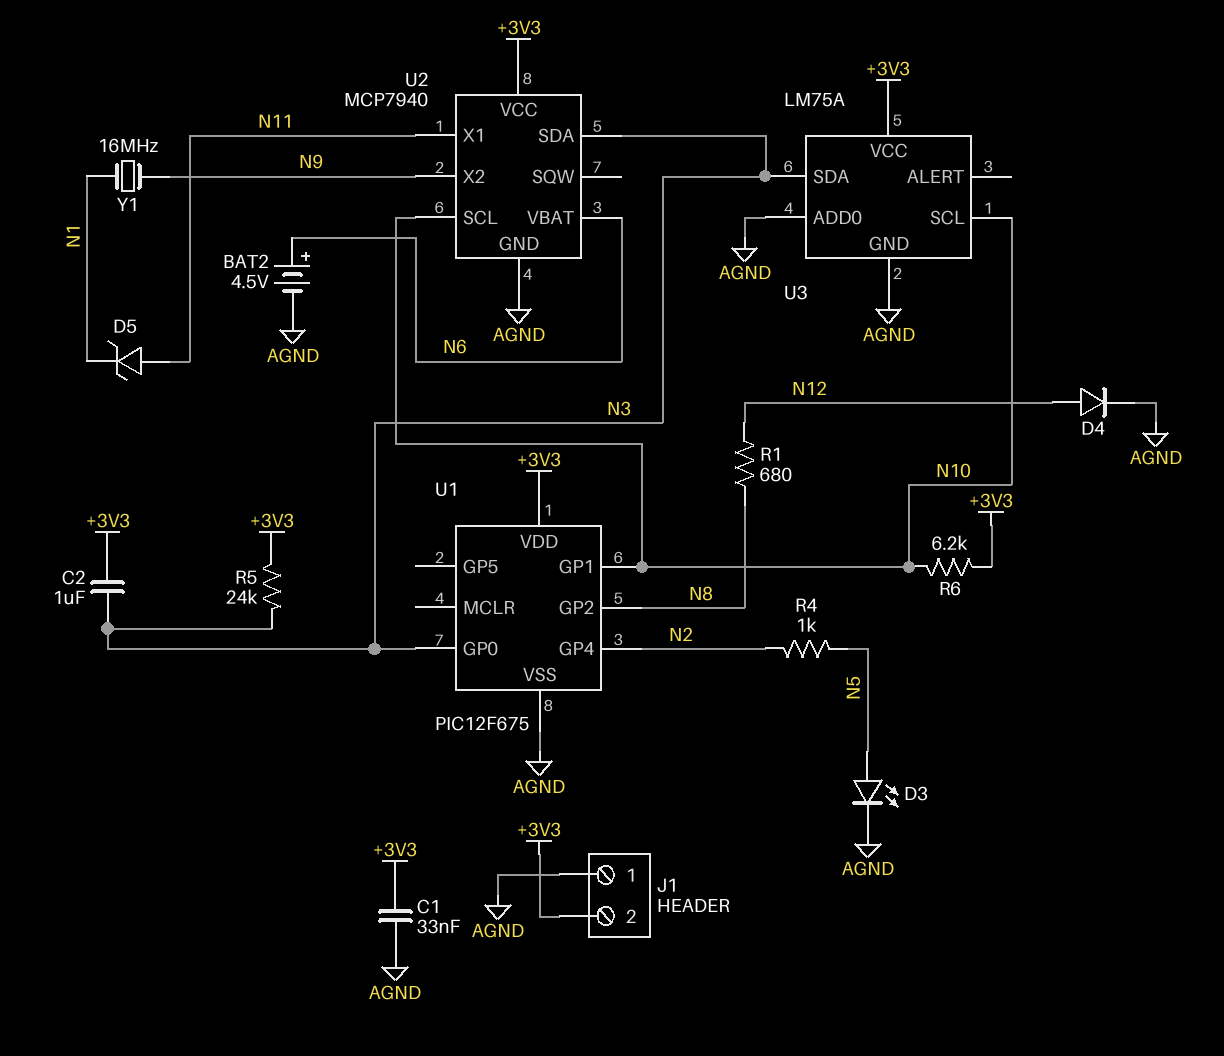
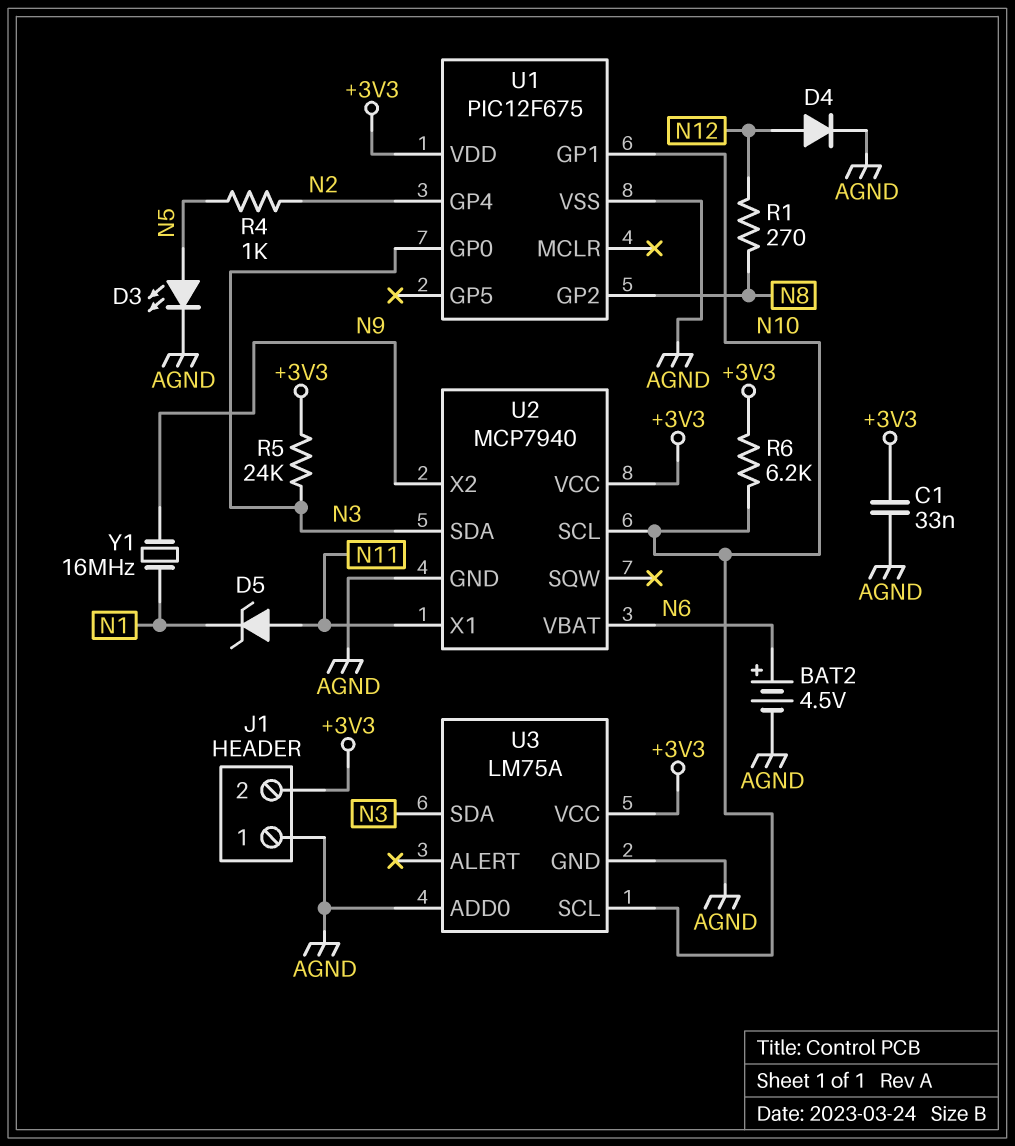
C2: 1uF (+3V3, N3) -> none
R1: 680 (N8, N12) -> 270 (N8, N12)

